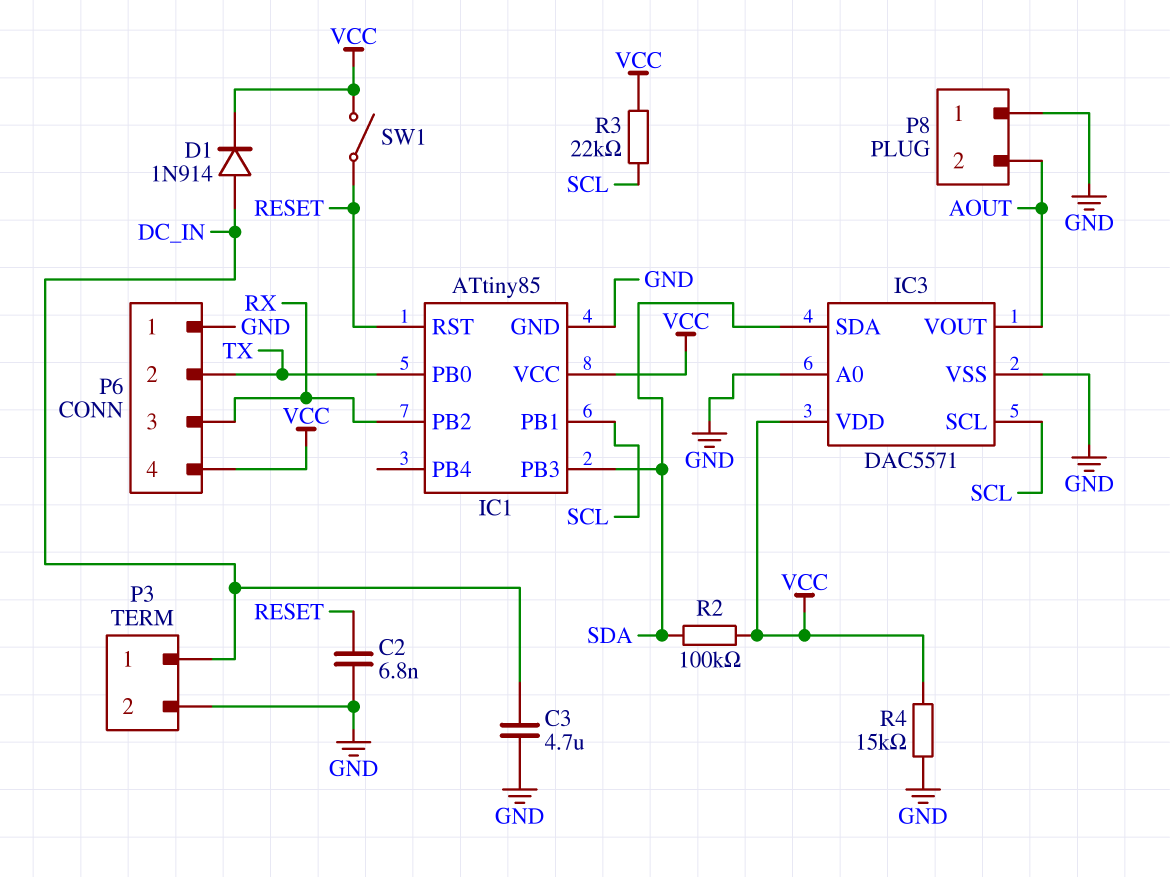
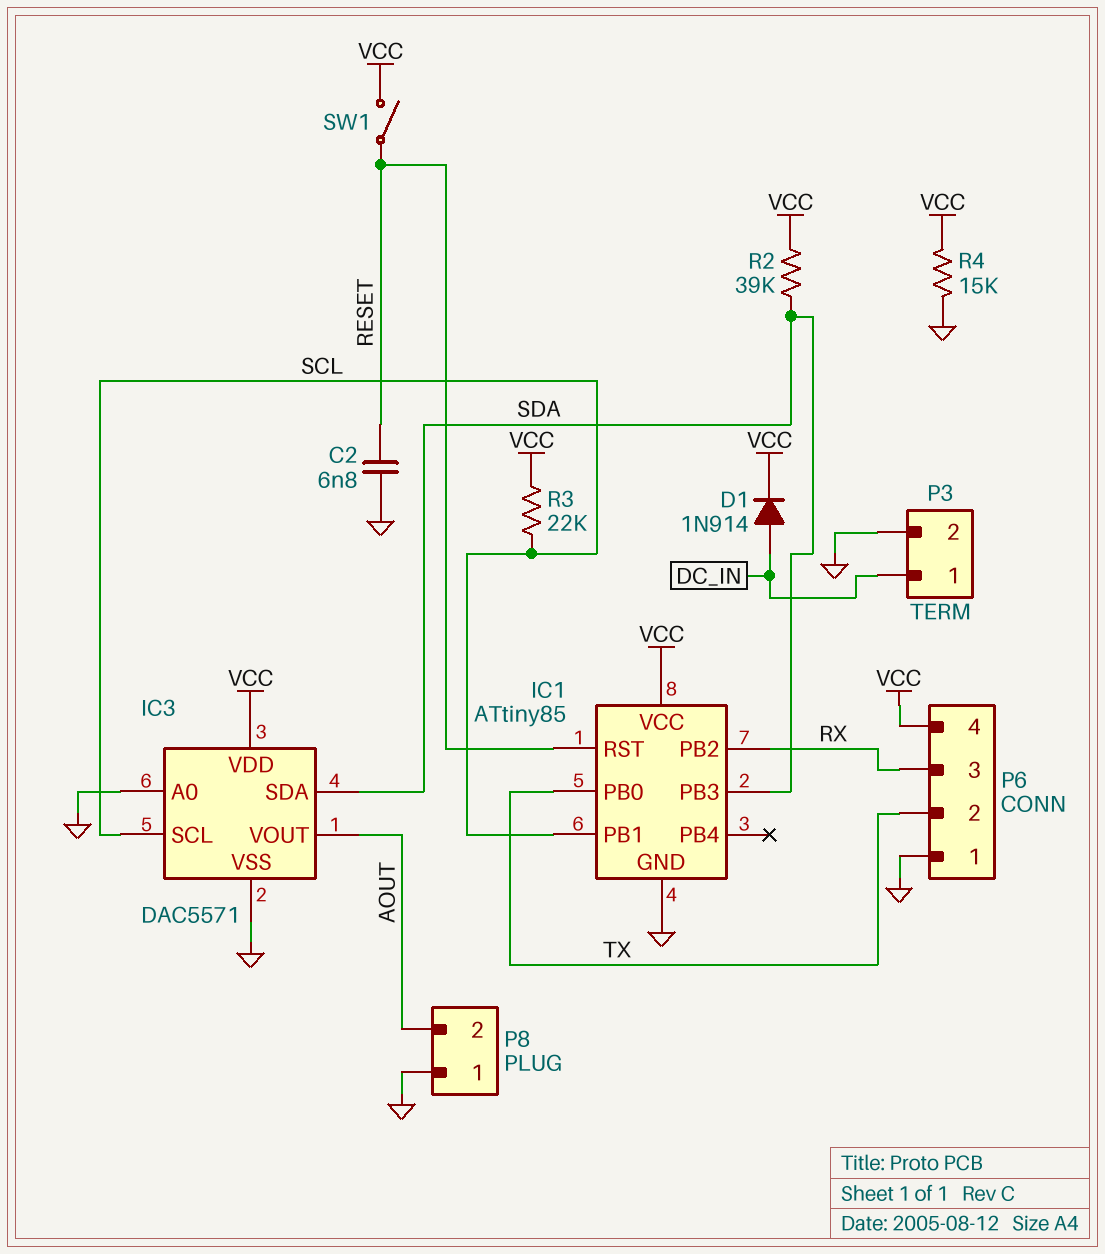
C3: 4.7uF (DC_IN, GND) -> none
R2: 100k (SDA, VCC) -> 39k (SDA, VCC)

